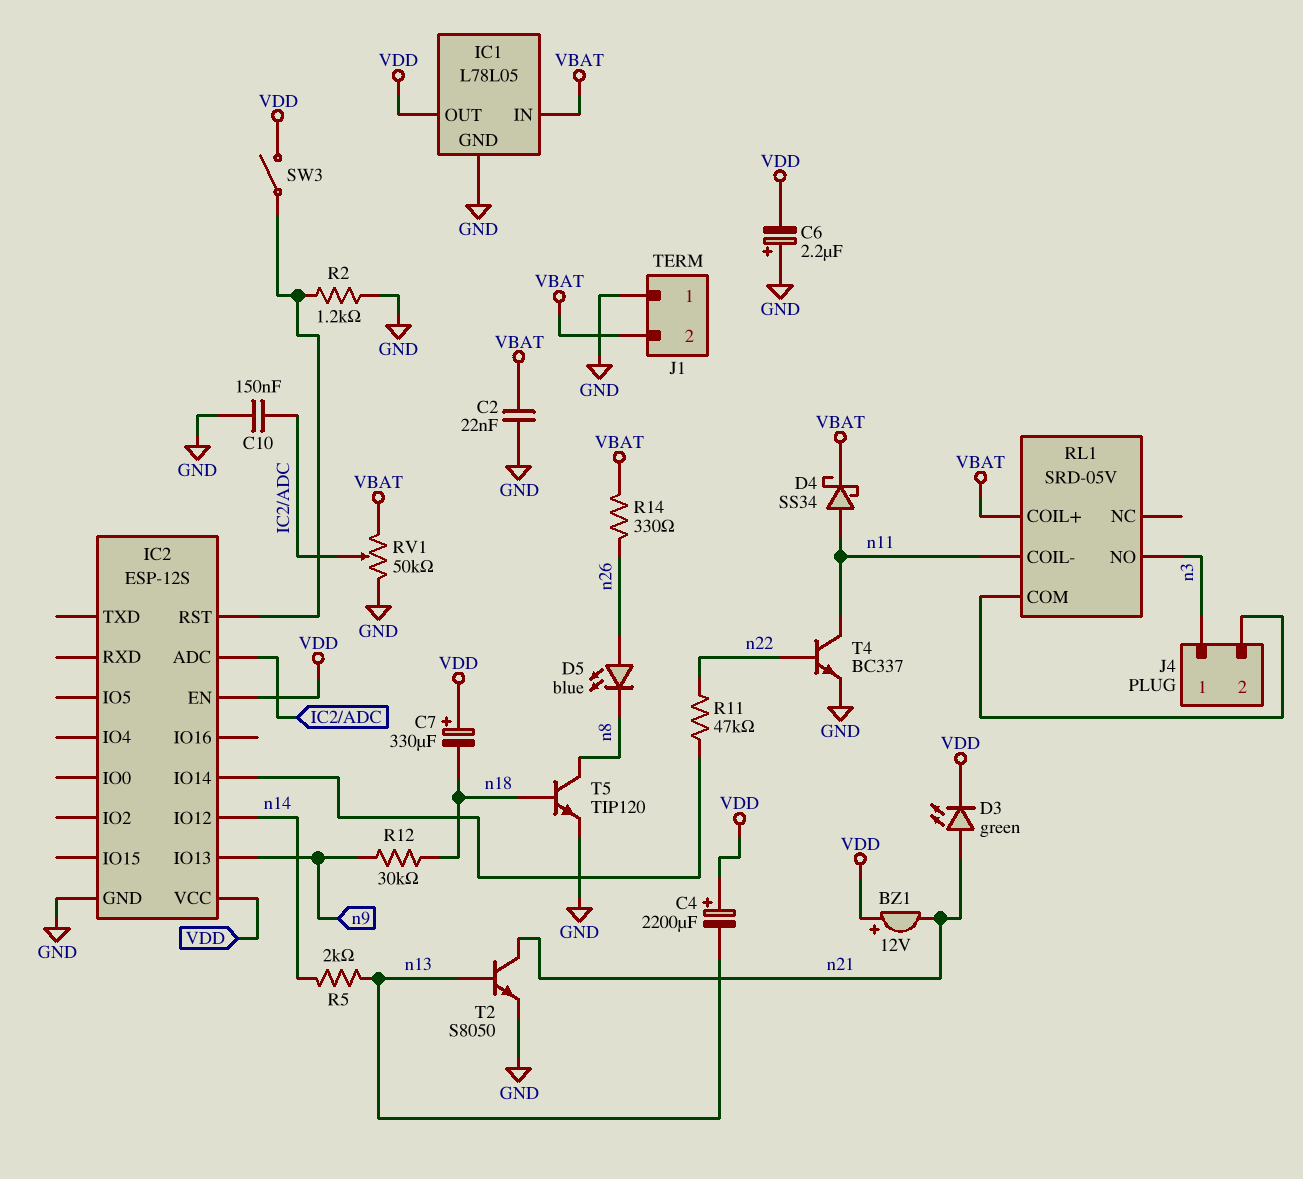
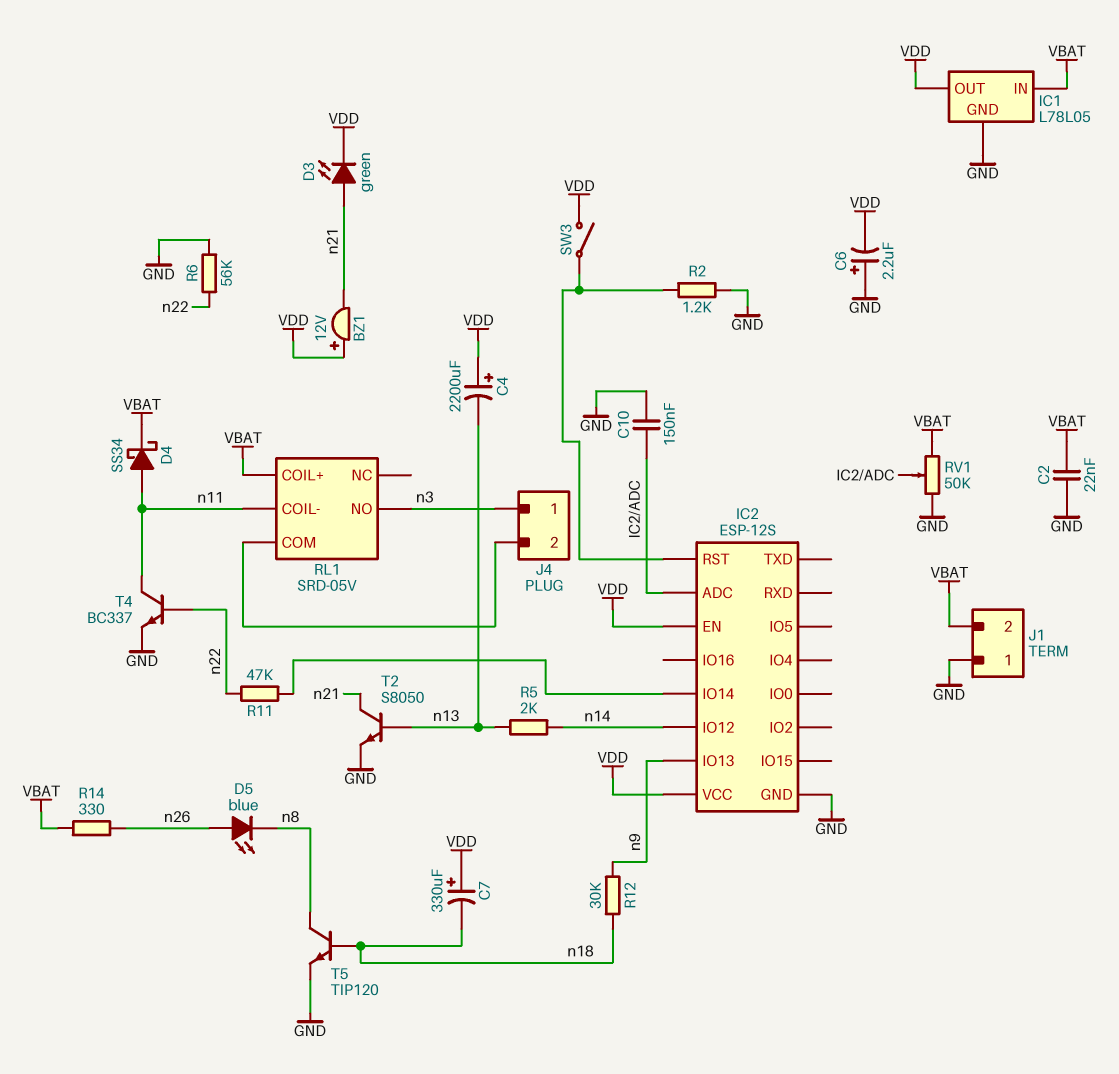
R6: none -> 56k (GND, n22)

